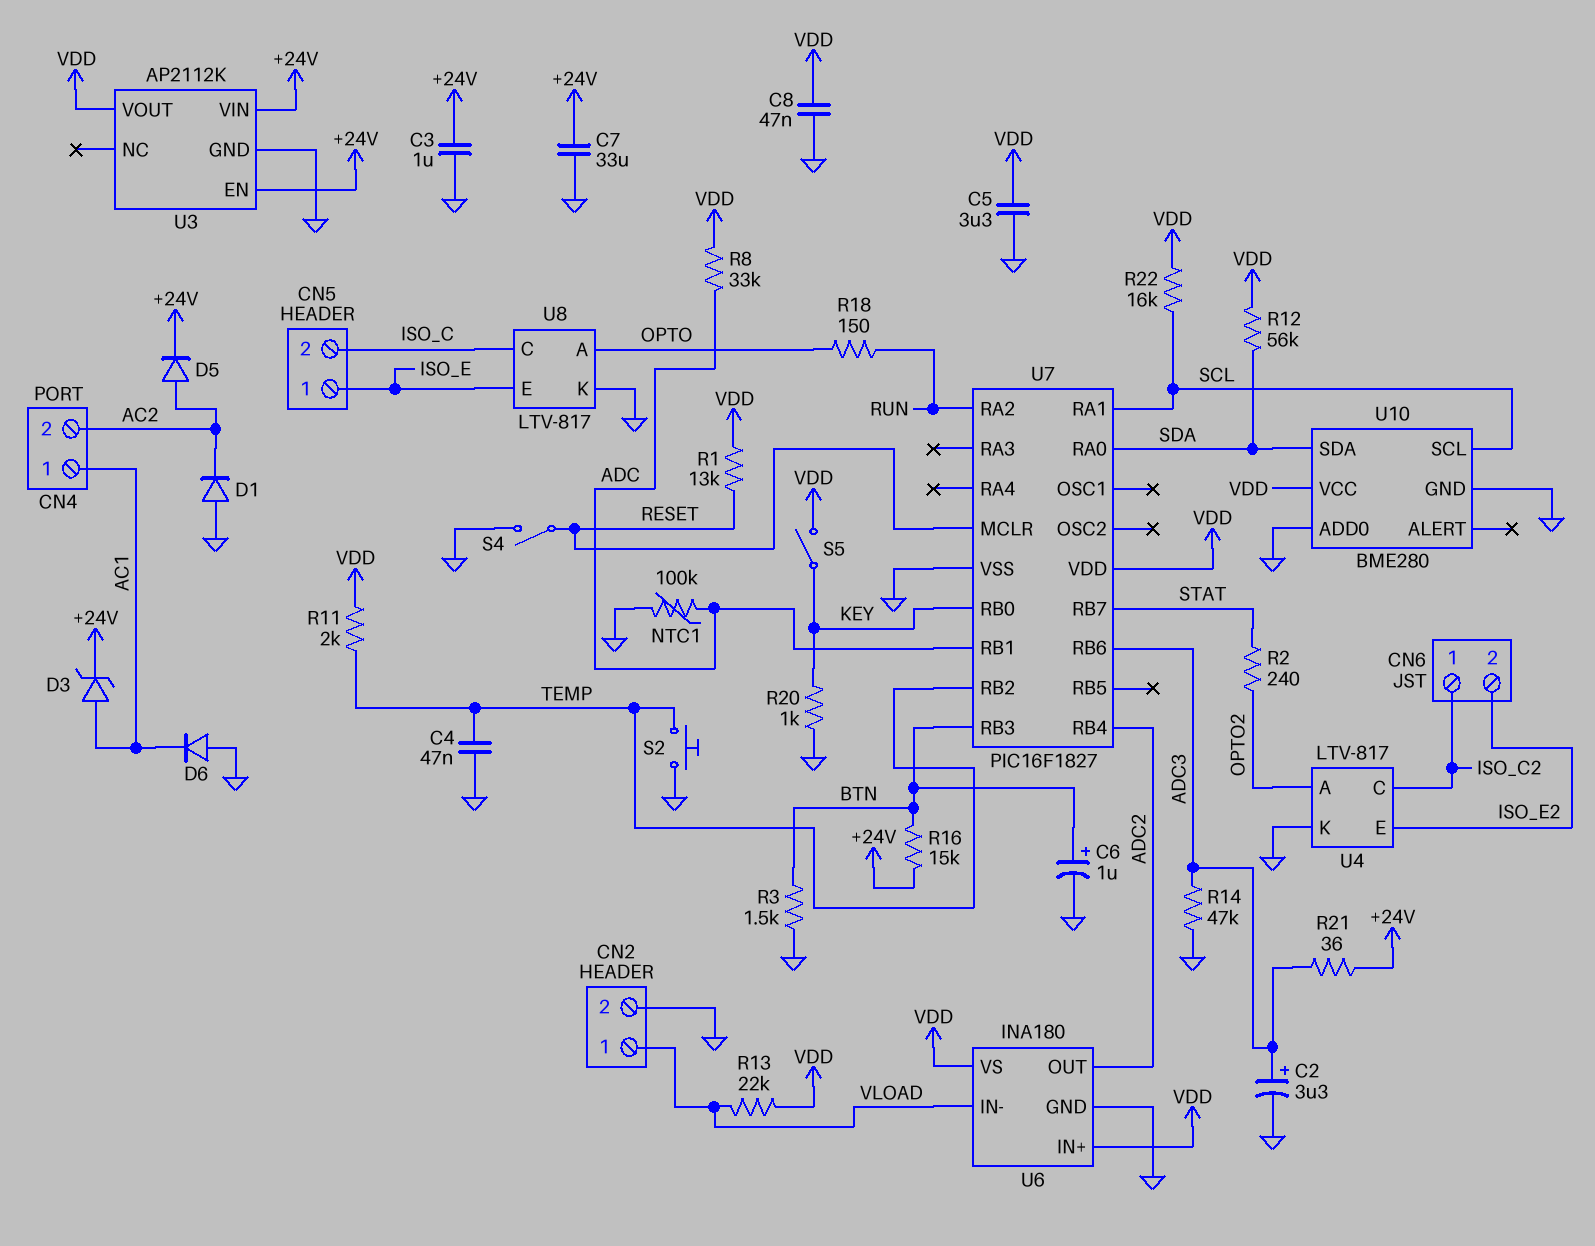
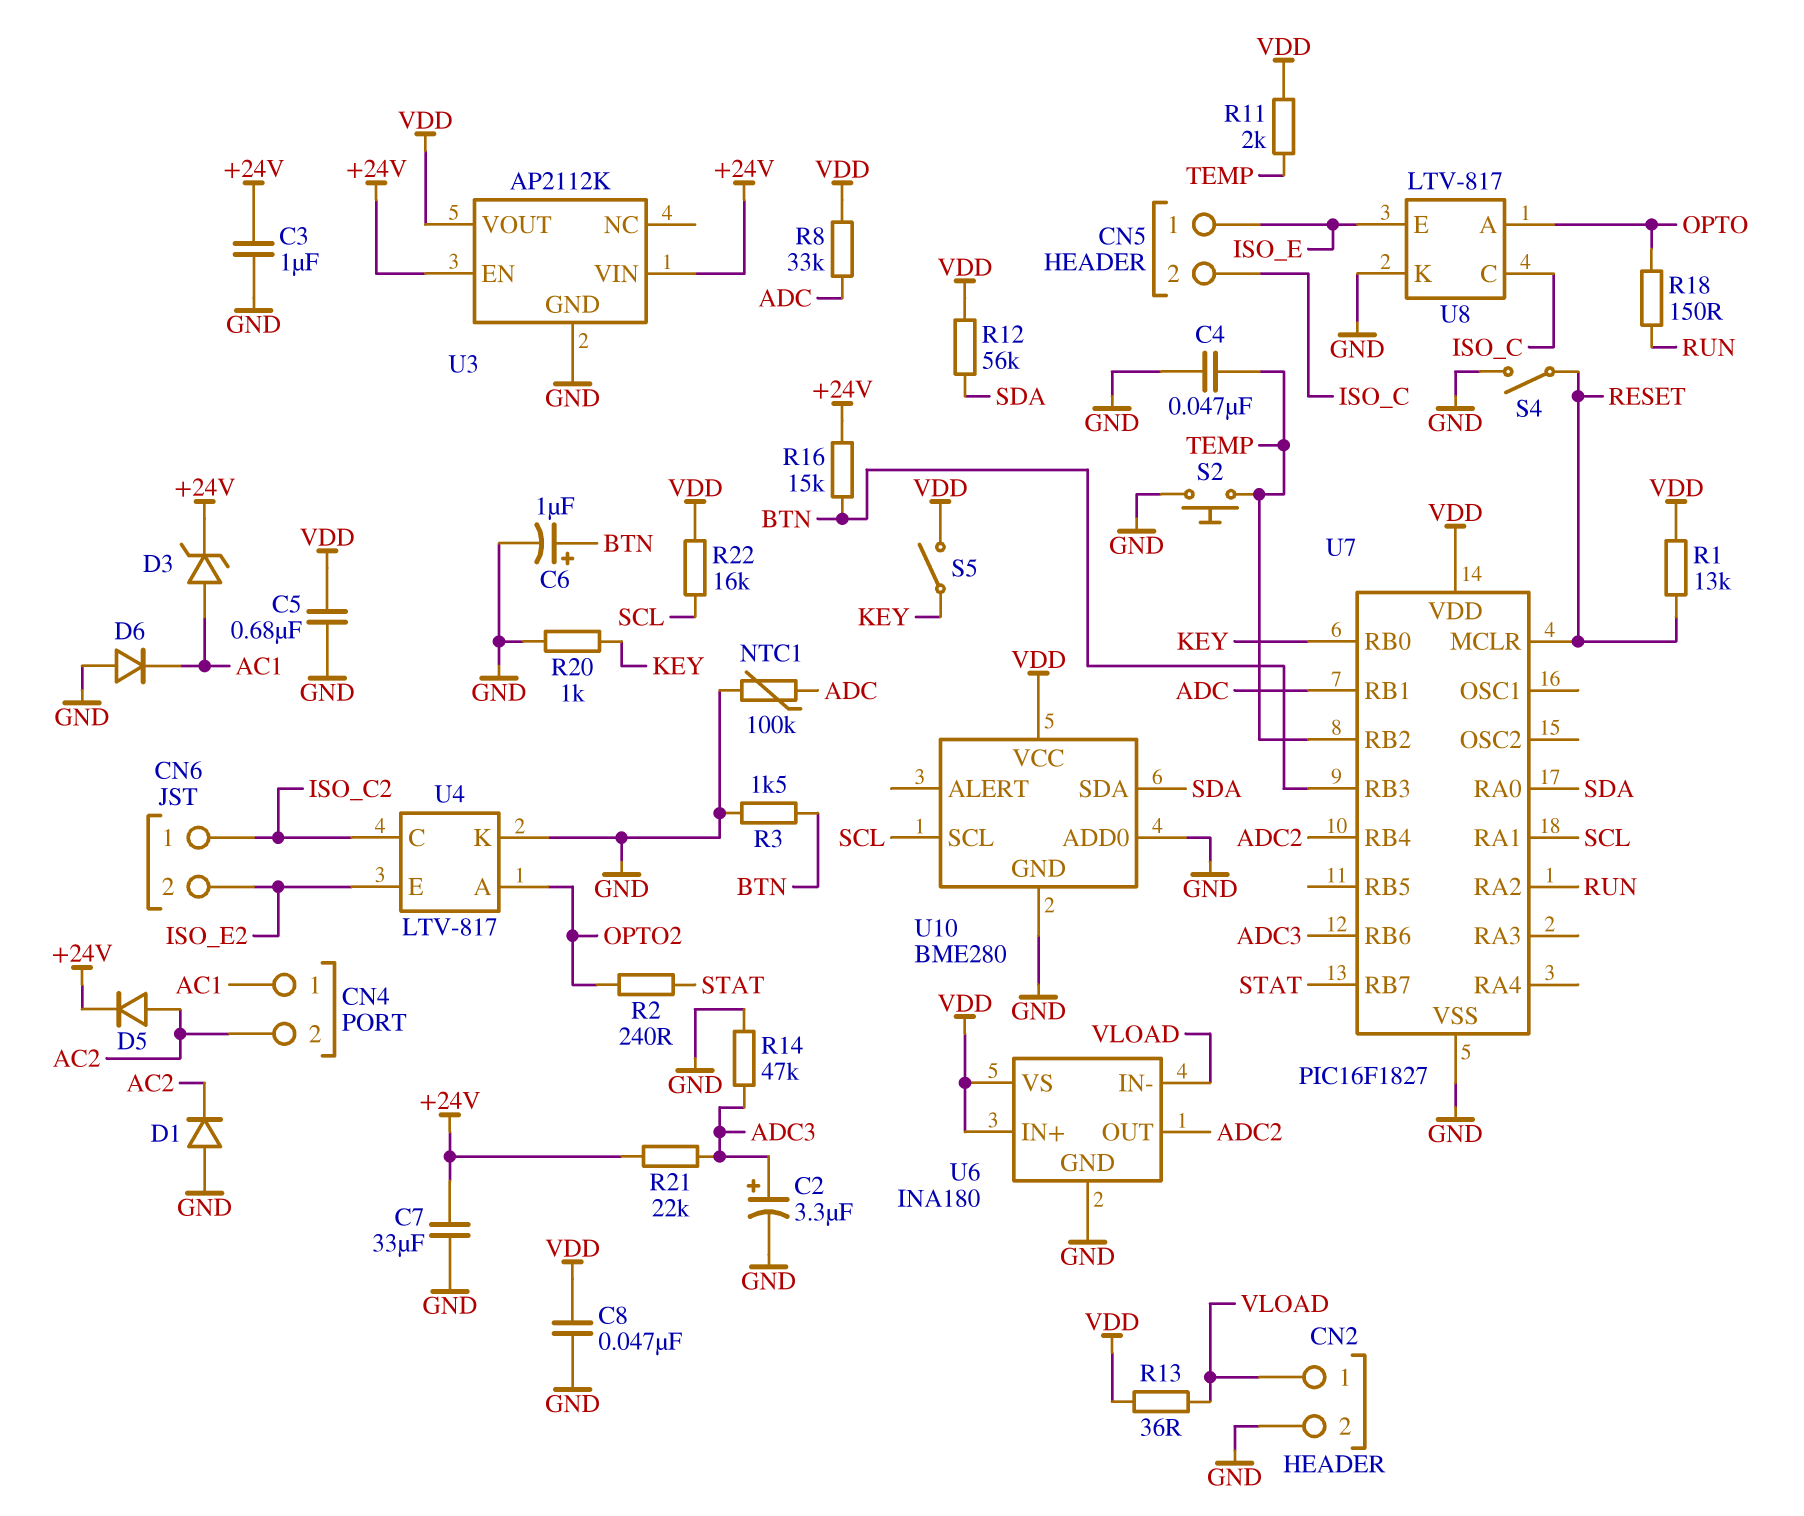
C5: 3.3uF (GND, VDD) -> 680nF (GND, VDD)
R13: 22k (VDD, VLOAD) -> 36 (VDD, VLOAD)
R21: 36 (+24V, ADC3) -> 22k (+24V, ADC3)

